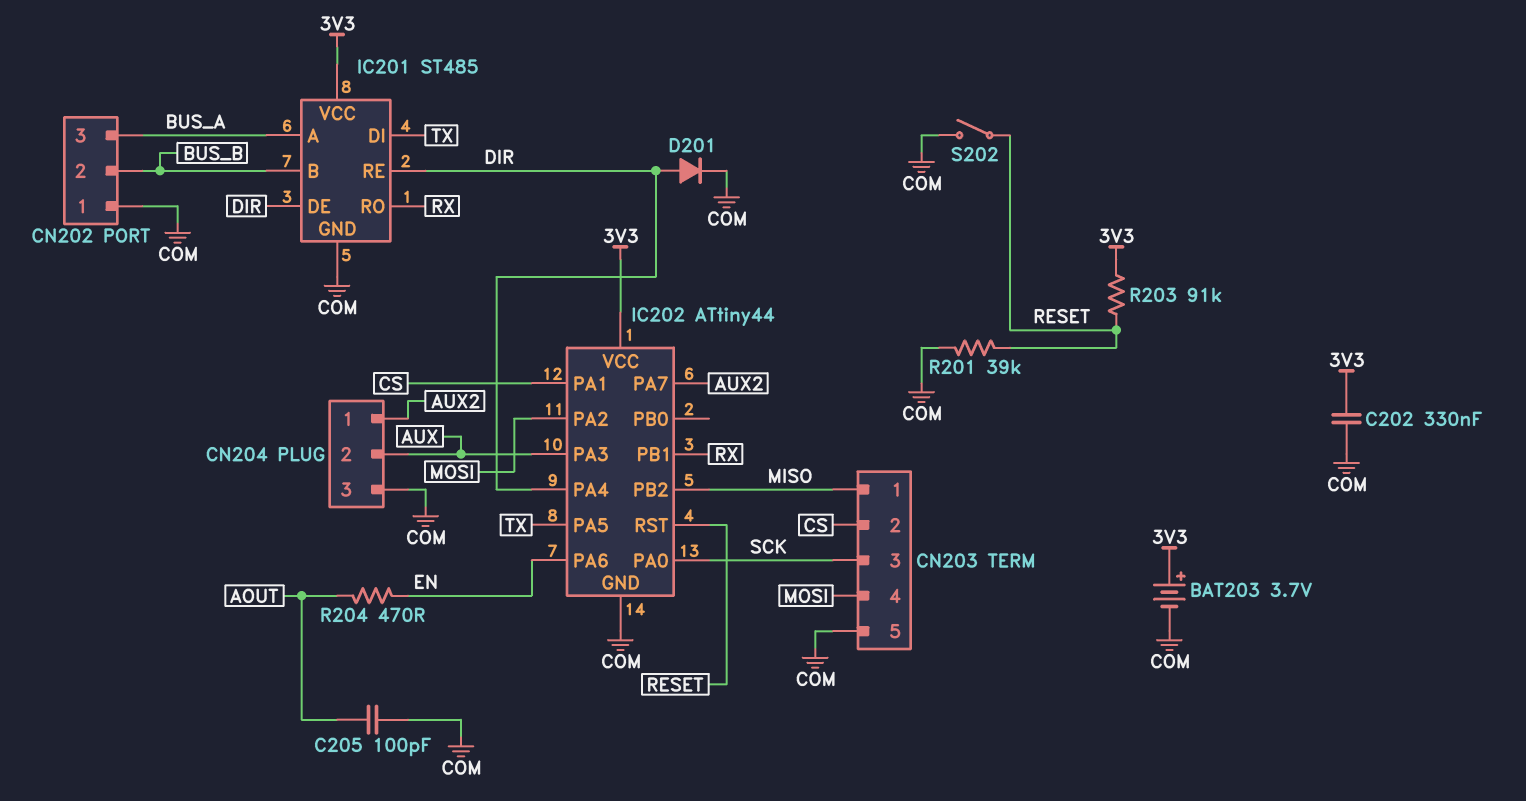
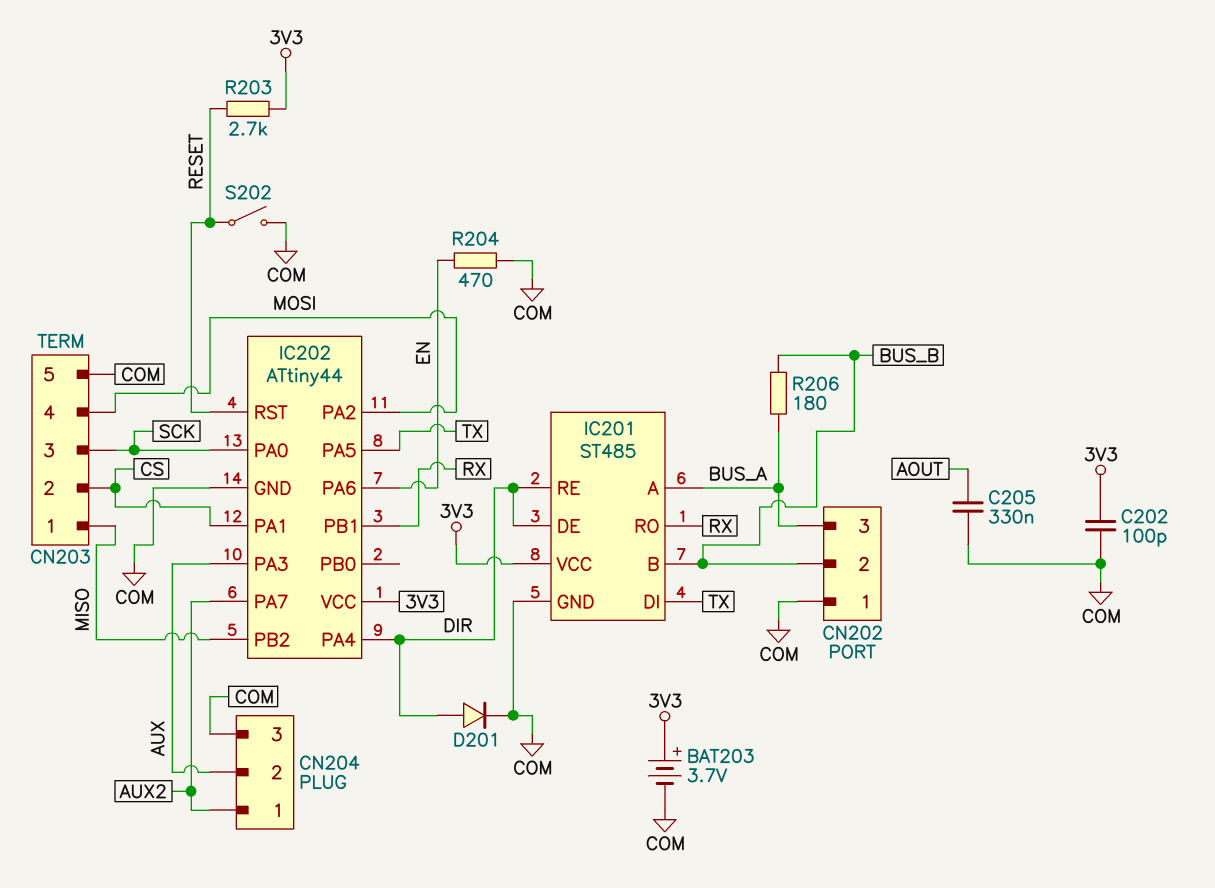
C202: 330nF (3V3, COM) -> 100pF (3V3, COM)
C205: 100pF (AOUT, COM) -> 330nF (AOUT, COM)
R201: 39k (COM, RESET) -> none
R203: 91k (3V3, RESET) -> 2.7k (3V3, RESET)
R204: 470 (AOUT, EN) -> 470 (COM, EN)
R206: none -> 180 (BUS_A, BUS_B)

